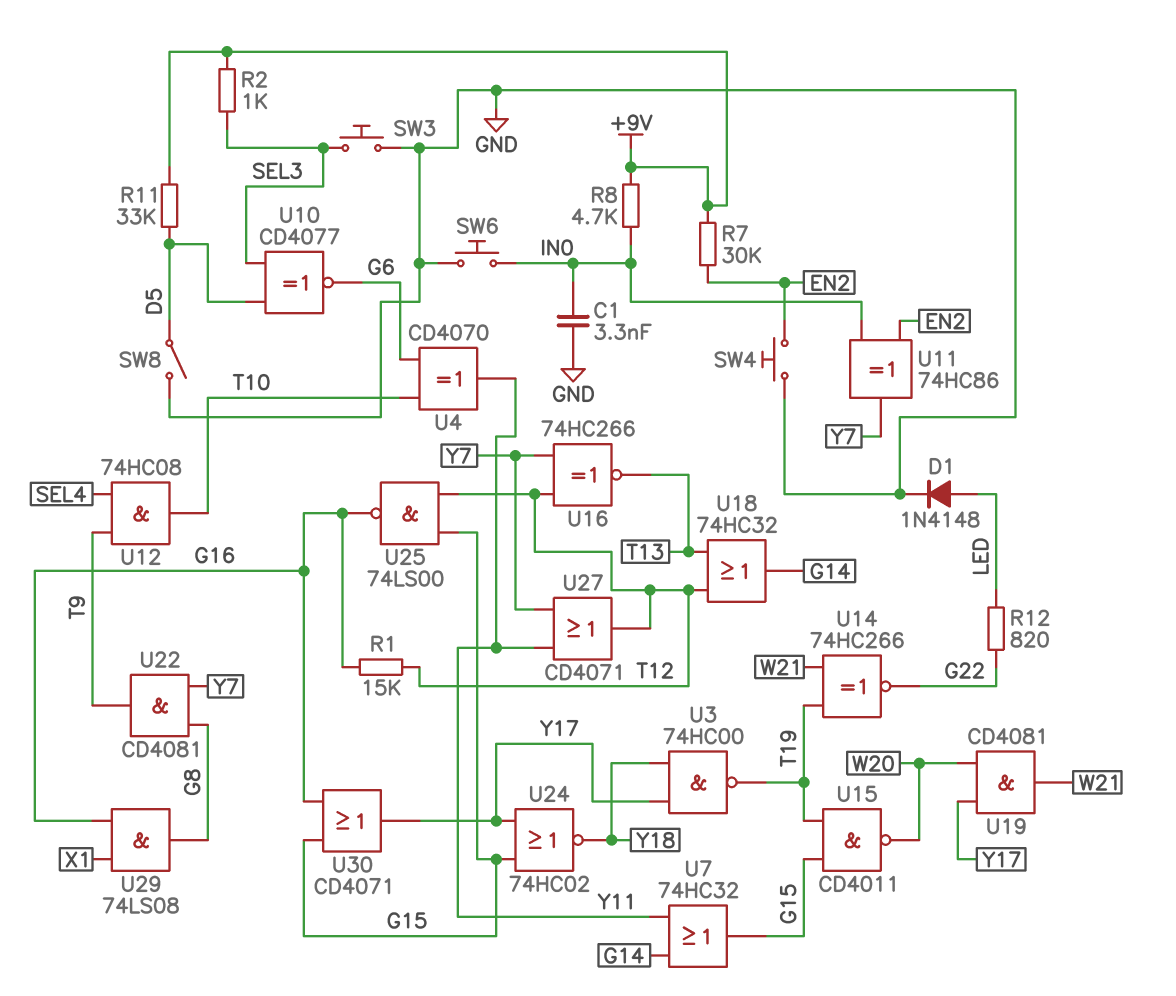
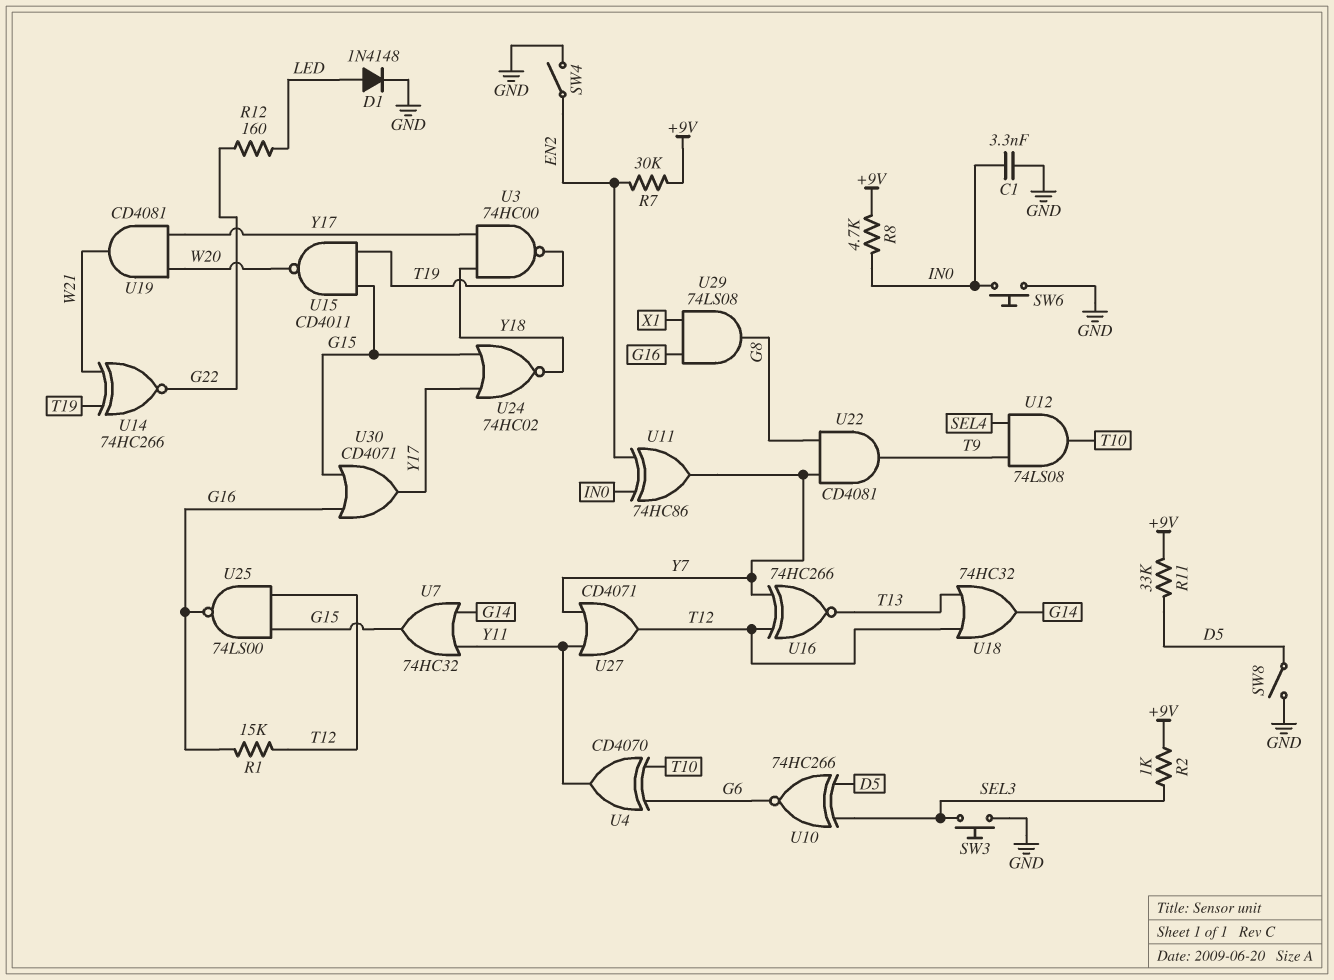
R12: 820 (G22, LED) -> 160 (G22, LED)
SW4: button (EN2, GND) -> switch (EN2, GND)
U10: XNOR CD4077 (in D5, in SEL3, out G6) -> XNOR 74HC266 (in D5, in SEL3, out G6)
U12: AND 74HC08 (in SEL4, in T9, out T10) -> AND 74LS08 (in SEL4, in T9, out T10)

